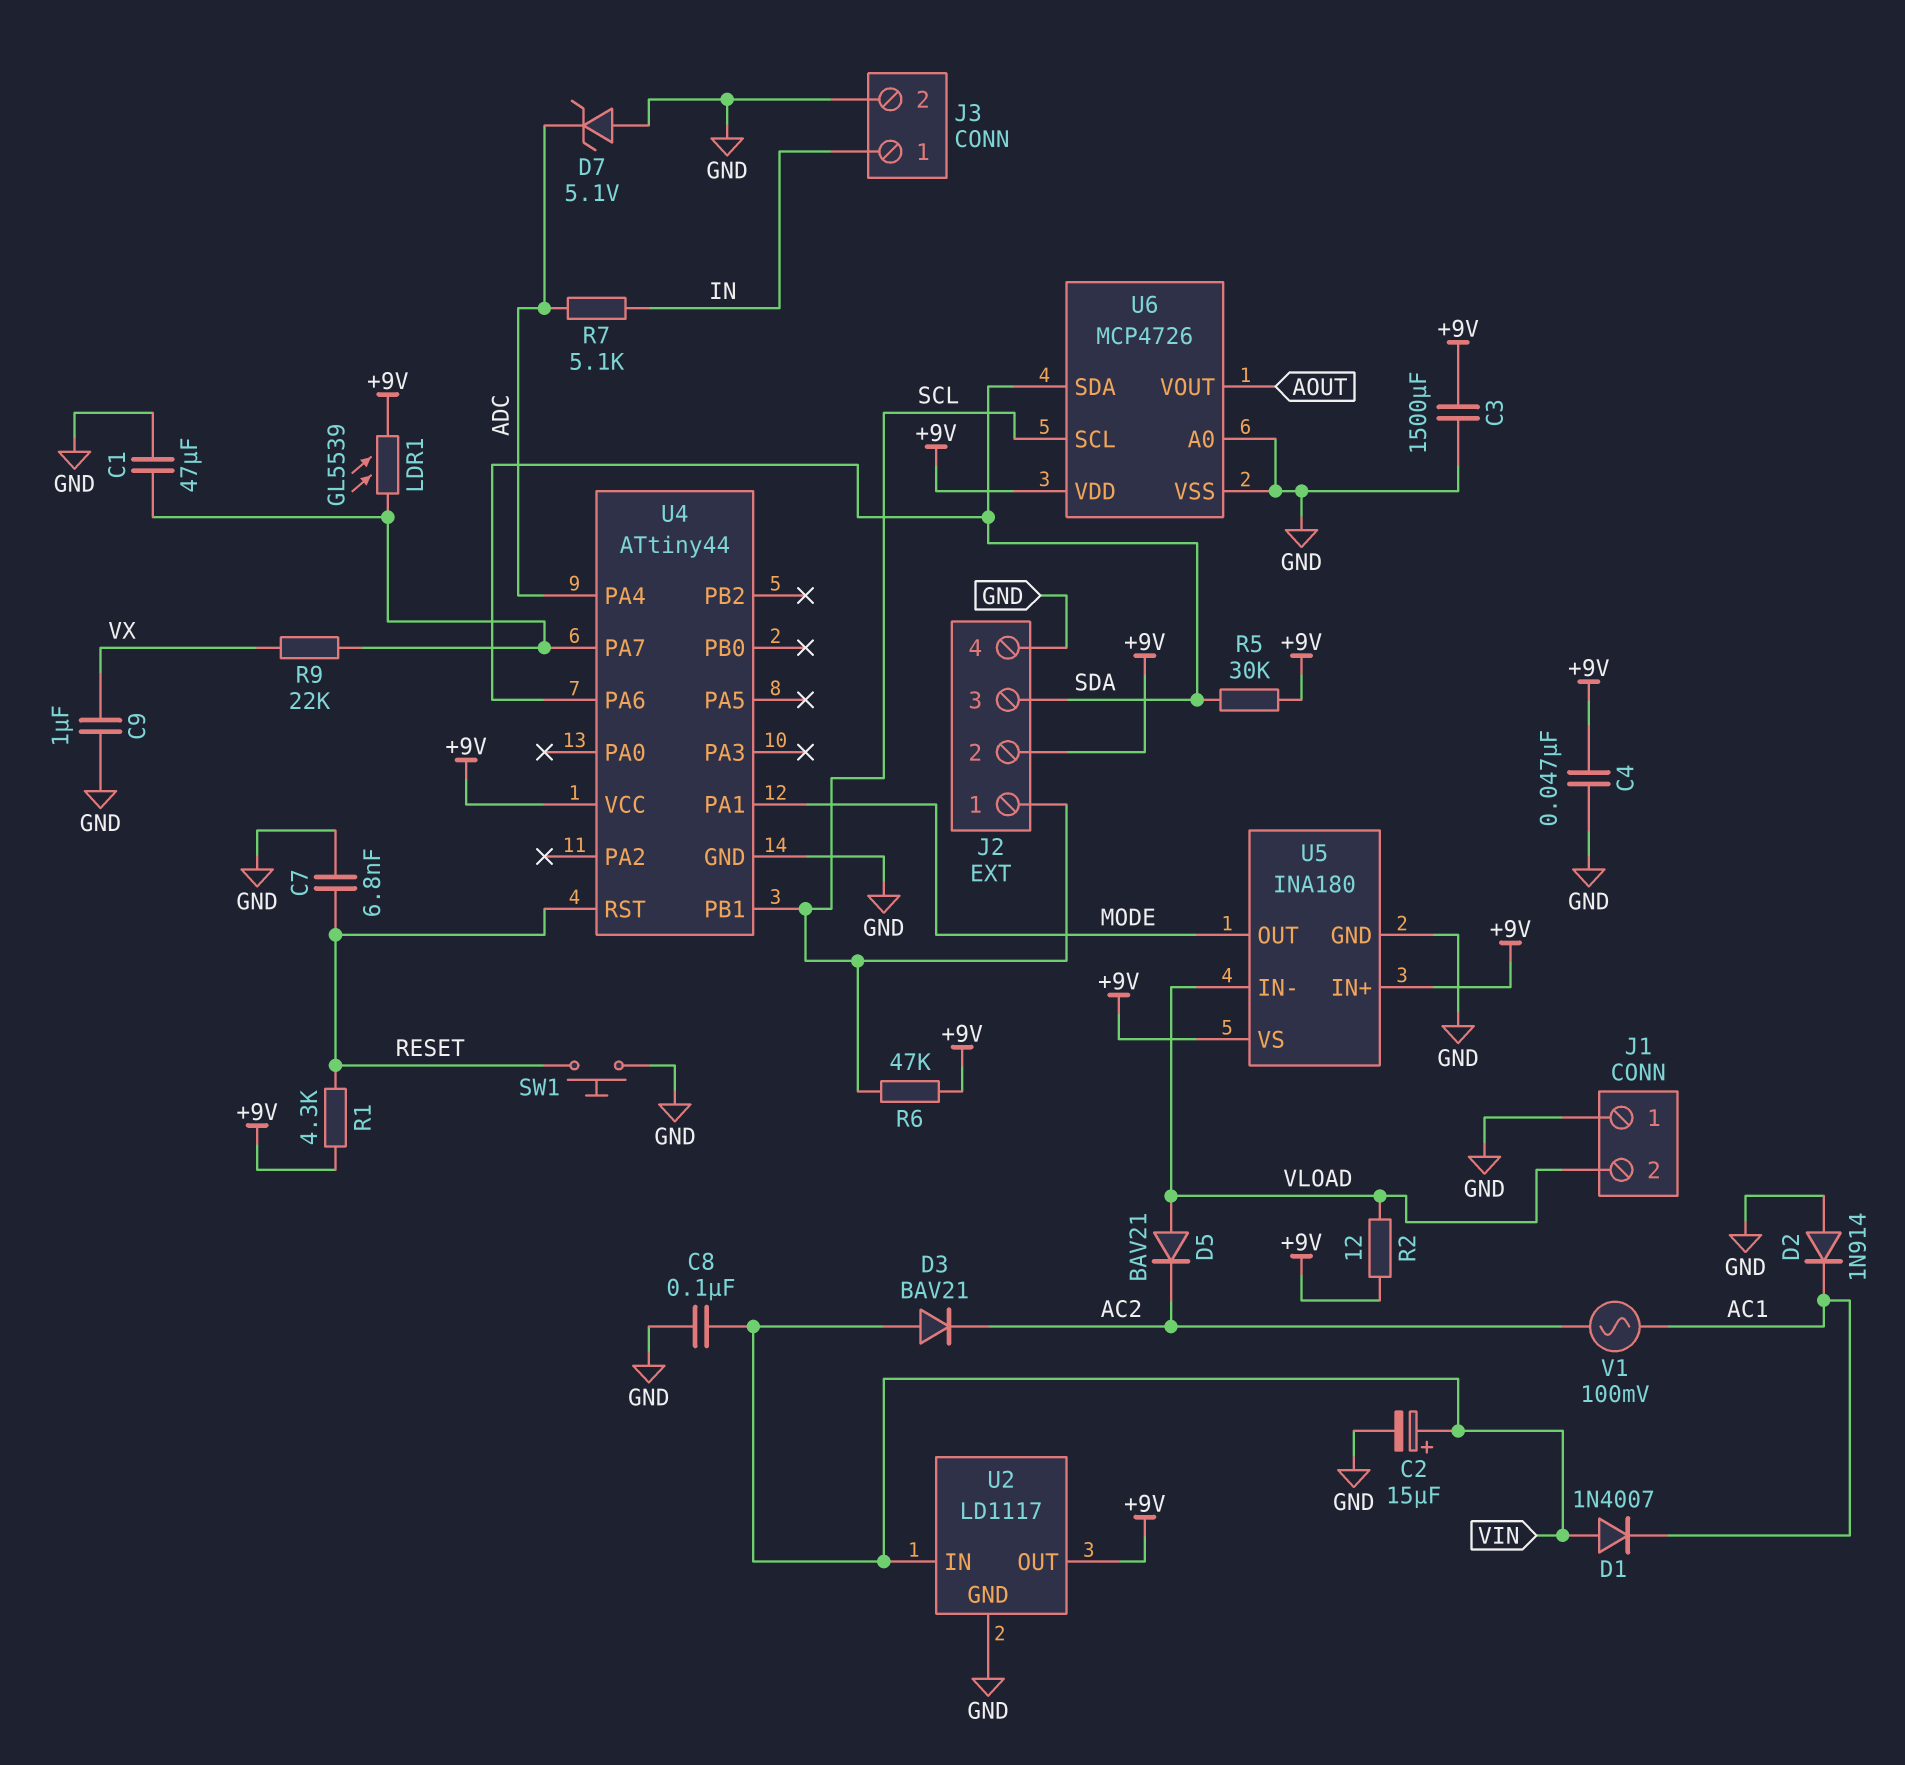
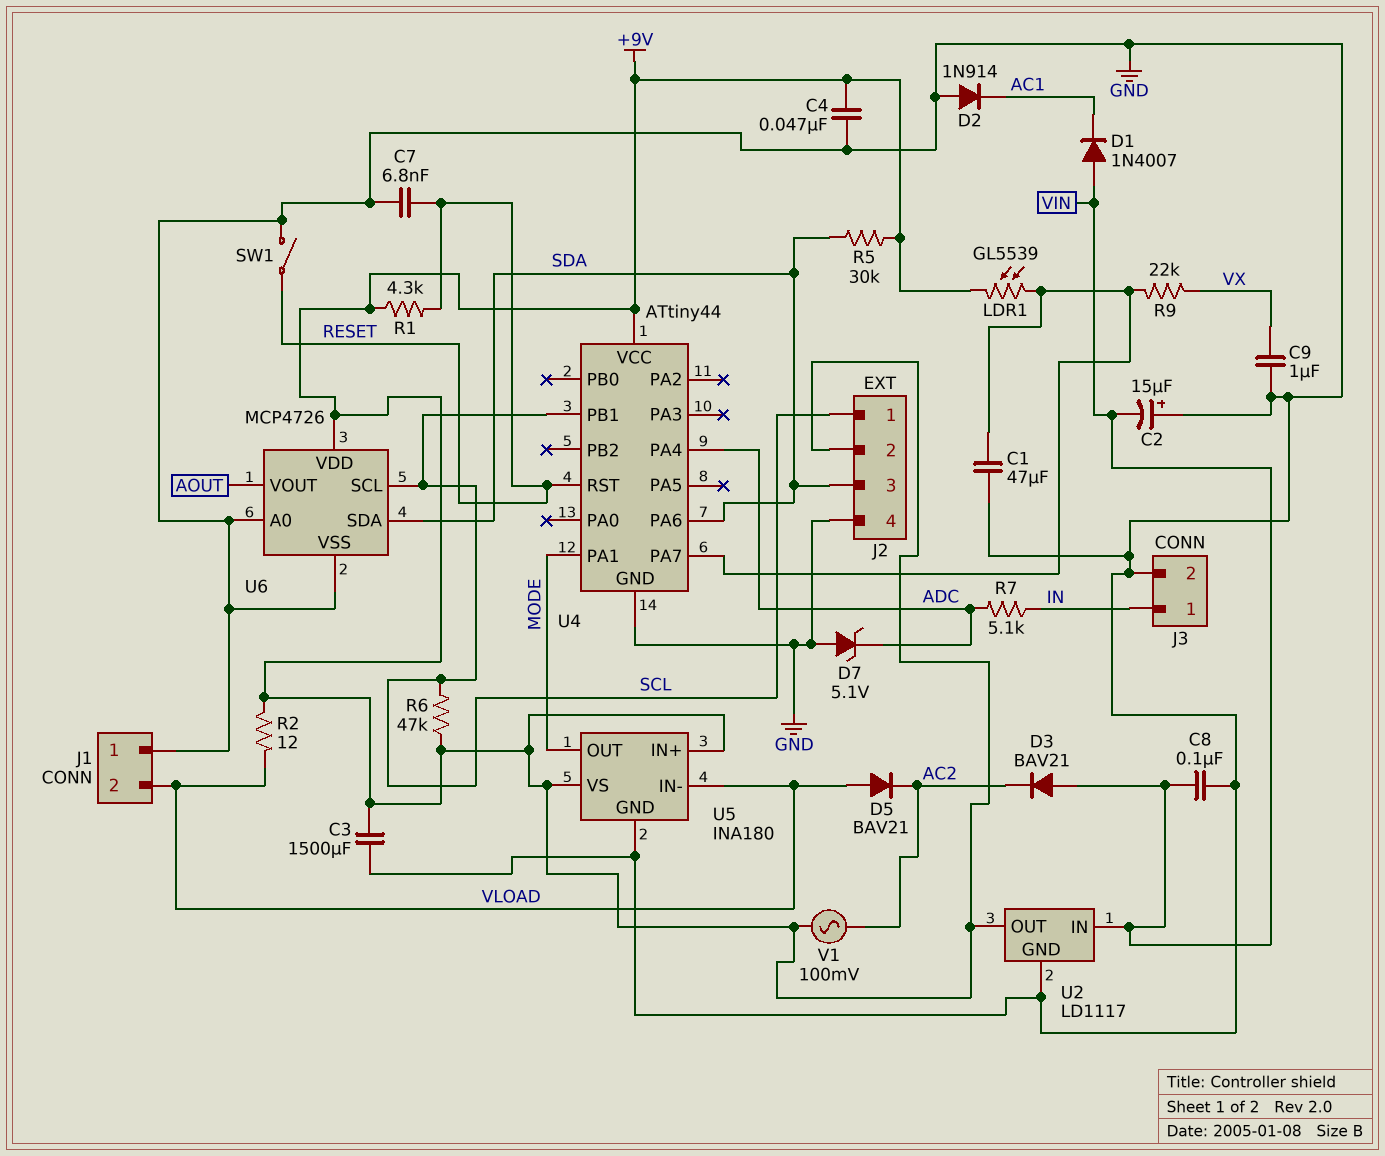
C2: 15uF (plus VIN, minus GND) -> 15uF (plus GND, minus VIN)
SW1: button (GND, RESET) -> switch (GND, RESET)
V1: AC 100mV (AC1, AC2) -> AC 100mV (+9V, AC2)

